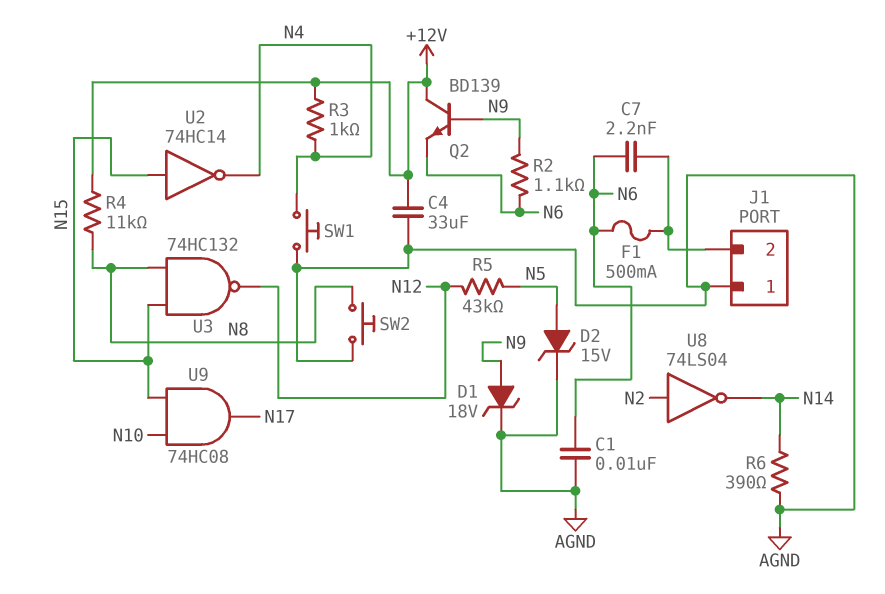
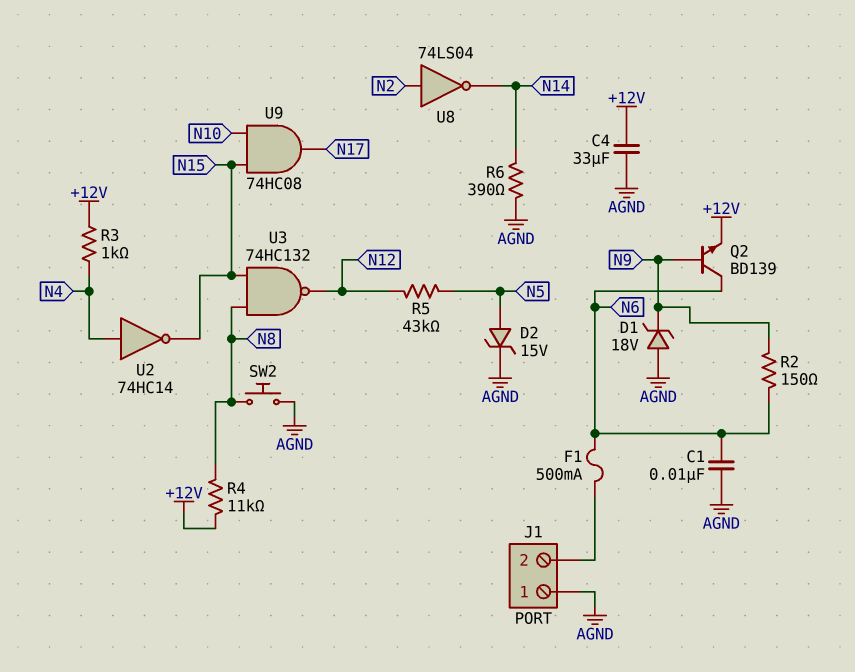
C7: 2.2nF (J1/2, N6) -> none
D1: zener 18V (A N9, K AGND) -> zener 18V (A AGND, K N9)
Q2: NPN BD139 (B N9, C +12V, E N6) -> NPN BD139 (B N9, C N6, E +12V)
R2: 1.1k (N6, N9) -> 150 (N6, N9)
SW1: button (AGND, N4) -> none
U2: NOT 74HC14 (in N15, out N4) -> NOT 74HC14 (in N4, out N15)

